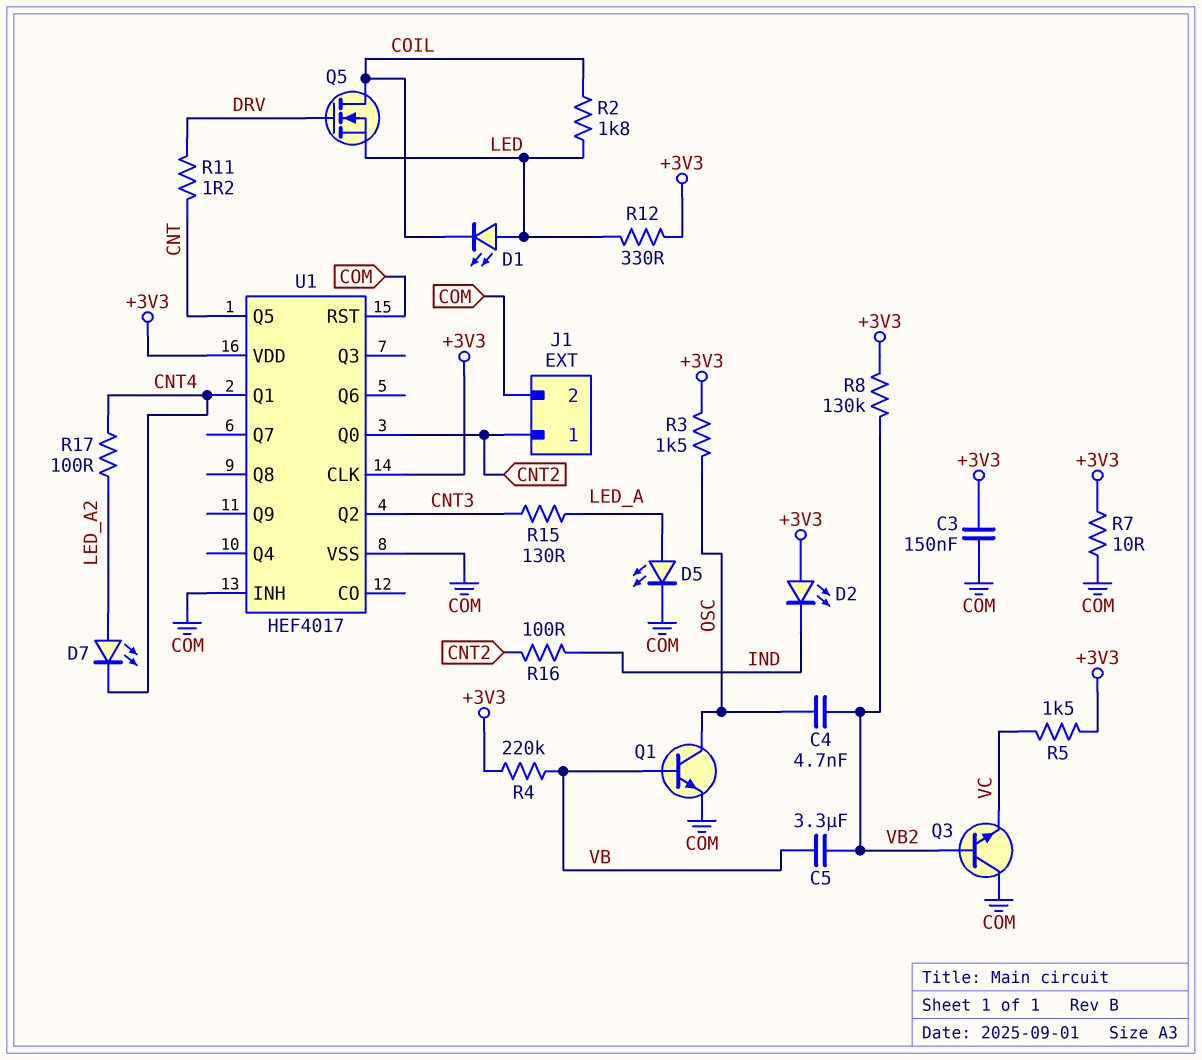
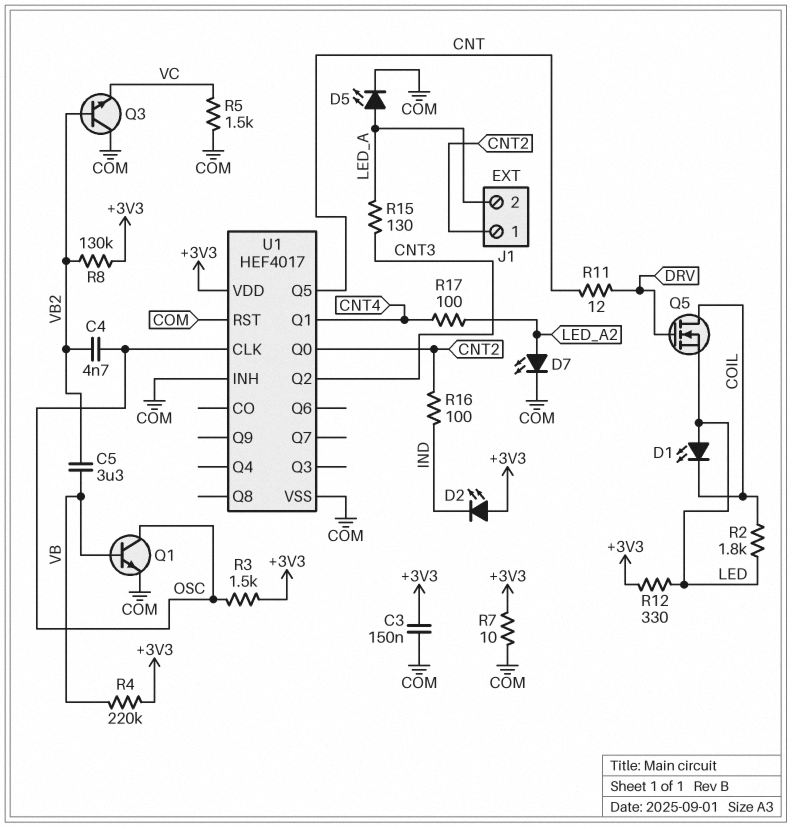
D7: LED (A LED_A2, K CNT4) -> LED (A LED_A2, K COM)
J1 pin 2: COM -> LED_A
R5: 1.5k (+3V3, VC) -> 1.5k (COM, VC)
R11: 1.2 (CNT, DRV) -> 12 (CNT, DRV)
U1 pin CLK: +3V3 -> OSC

